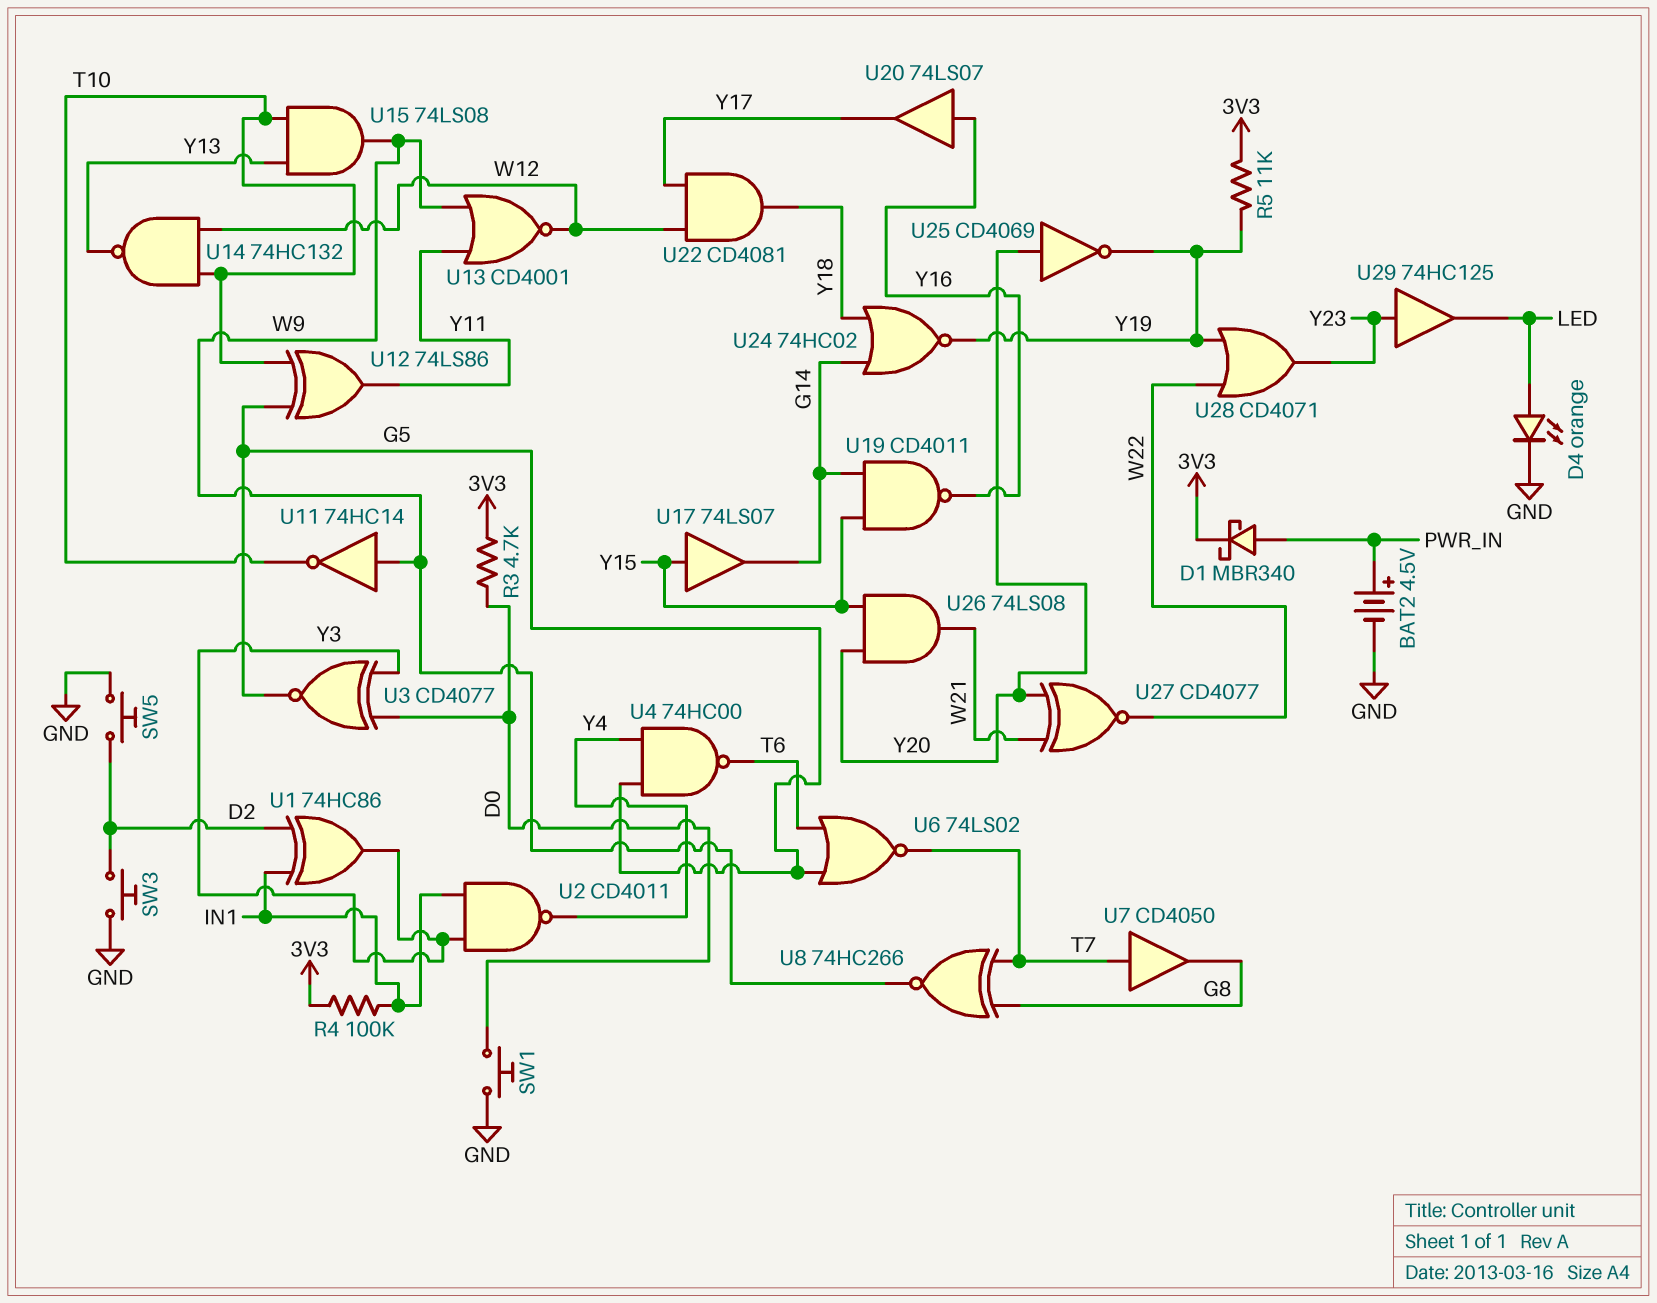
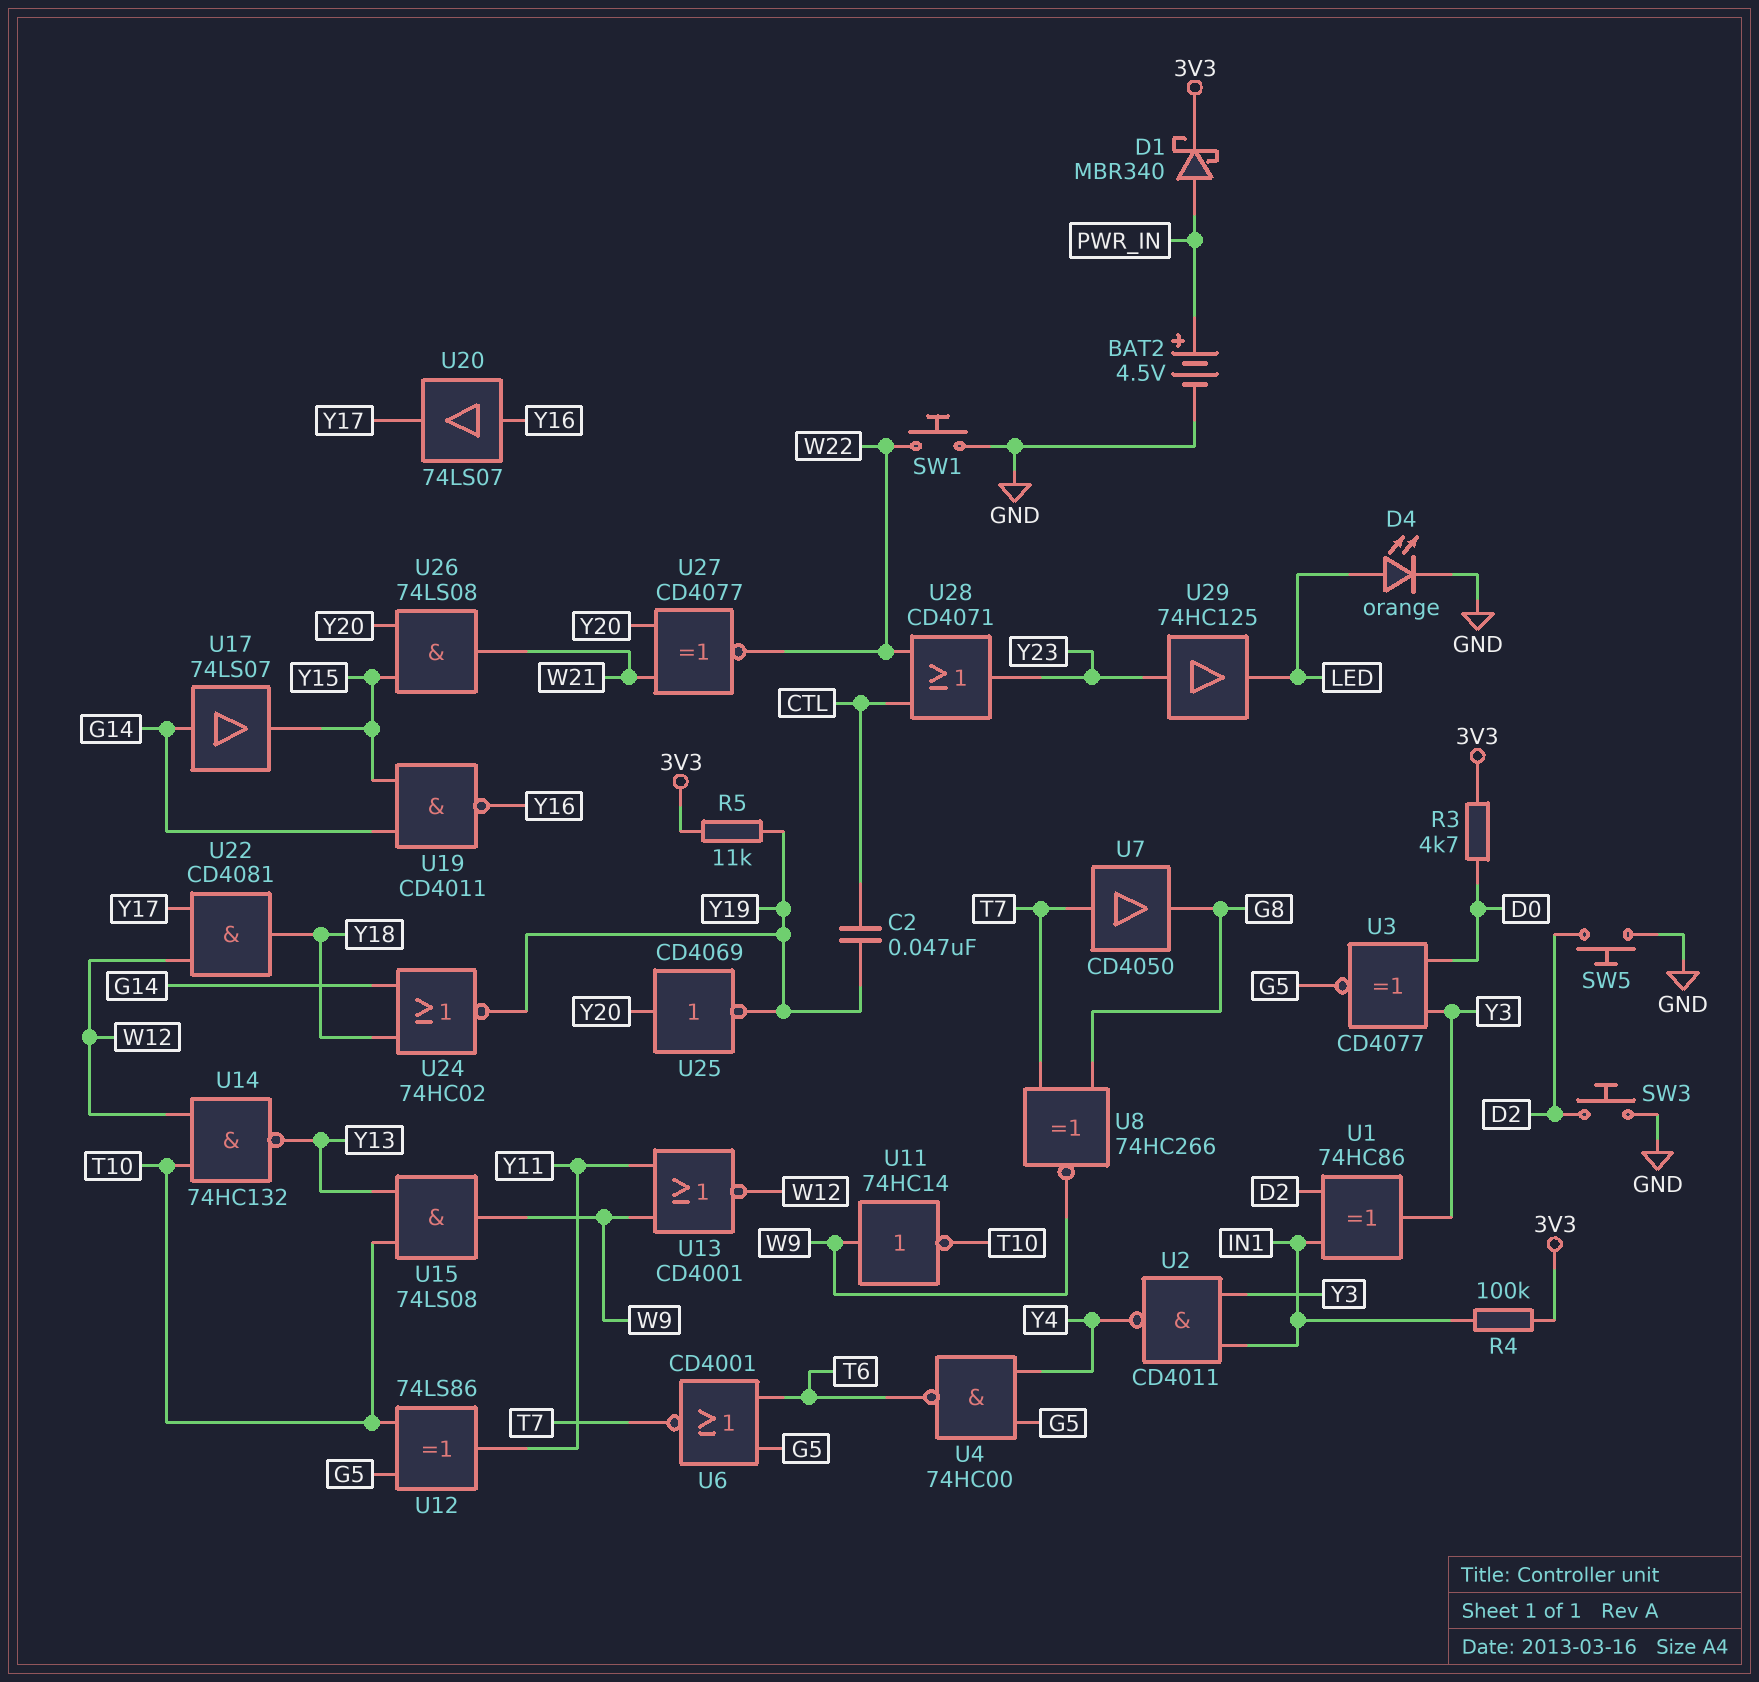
C2: none -> 47nF (CTL, Y19)
SW1: button (D0, GND) -> button (GND, W22)
U6: NOR 74LS02 (in G5, in T6, out T7) -> NOR CD4001 (in G5, in T6, out T7)
U17: buffer 74LS07 (in Y15, out G14) -> buffer 74LS07 (in G14, out Y15)
U28: OR CD4071 (in W22, in Y19, out Y23) -> OR CD4071 (in CTL, in W22, out Y23)

